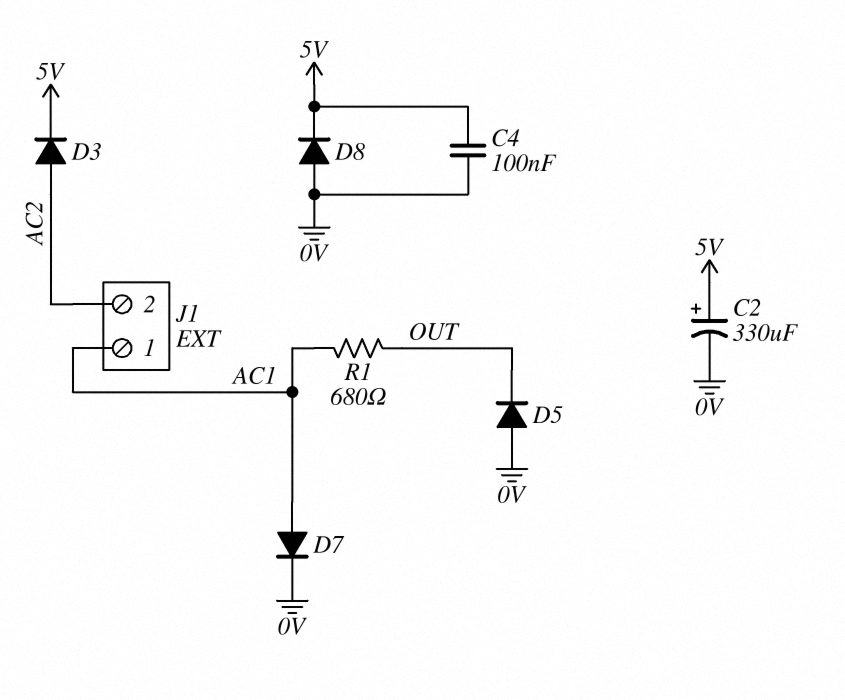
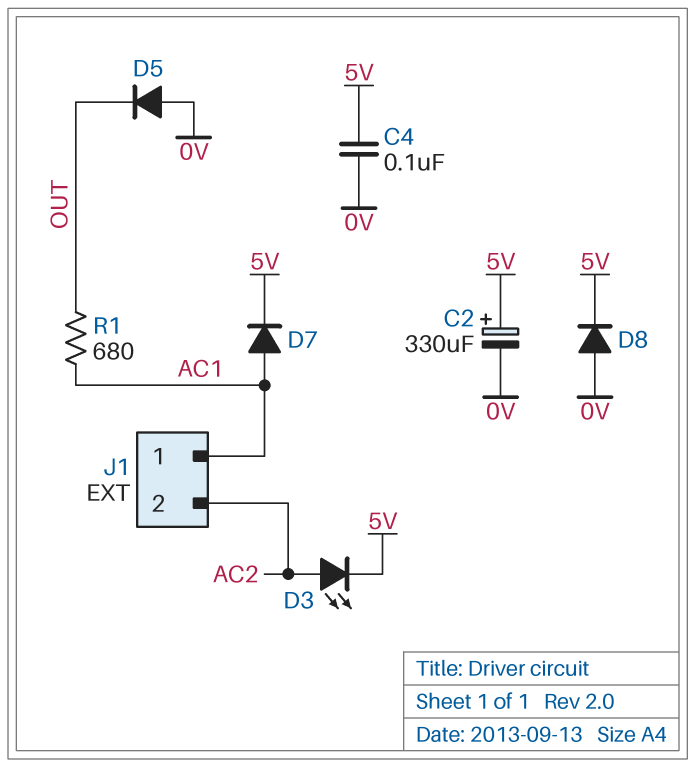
D3: diode (A AC2, K 5V) -> LED (A AC2, K 5V)
D7: diode (A AC1, K 0V) -> diode (A AC1, K 5V)

